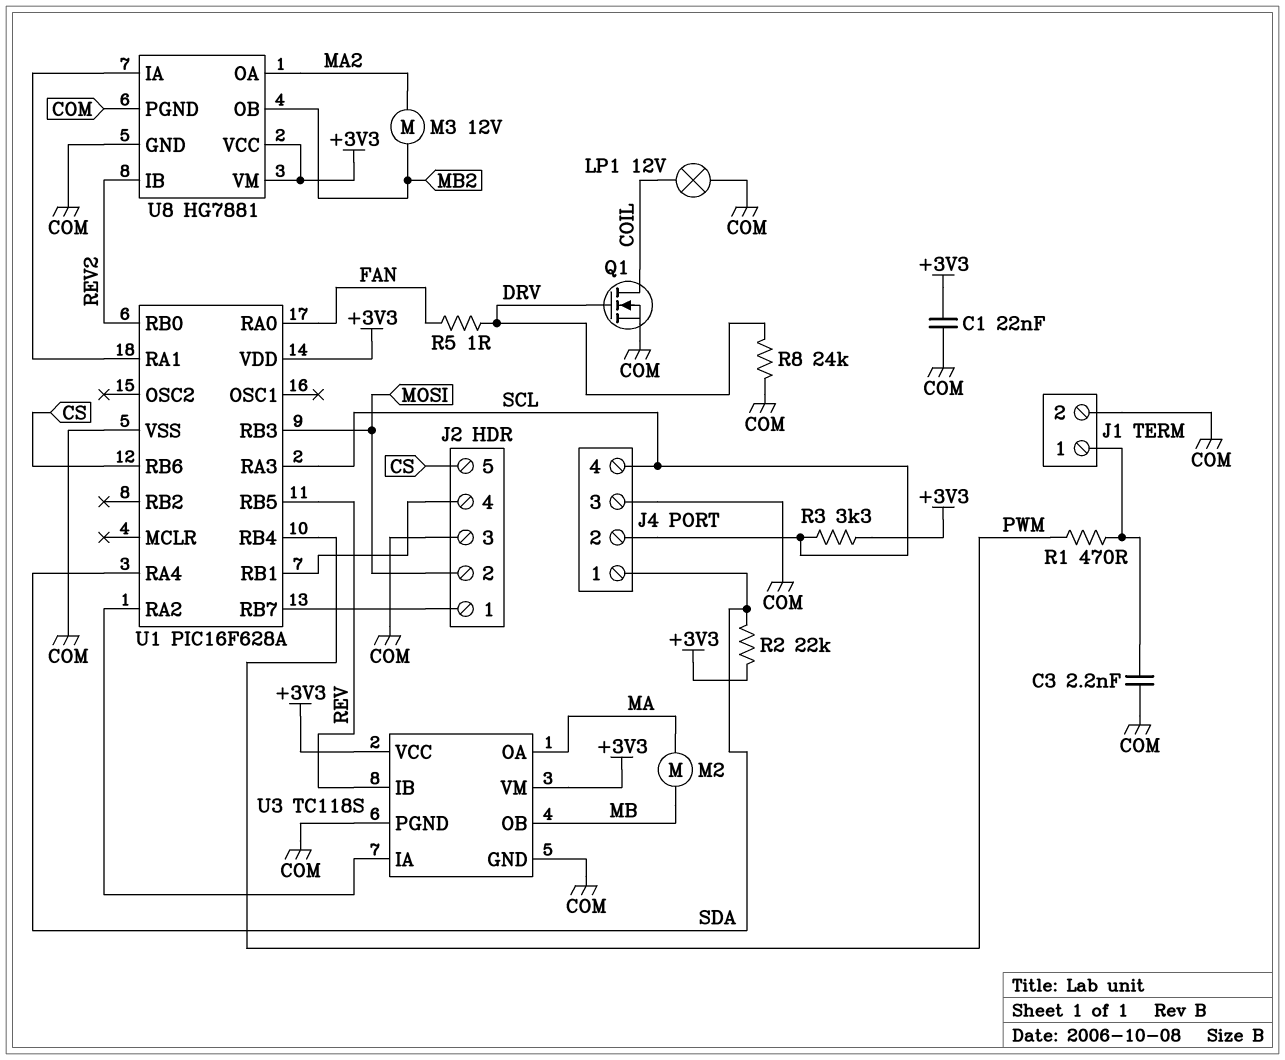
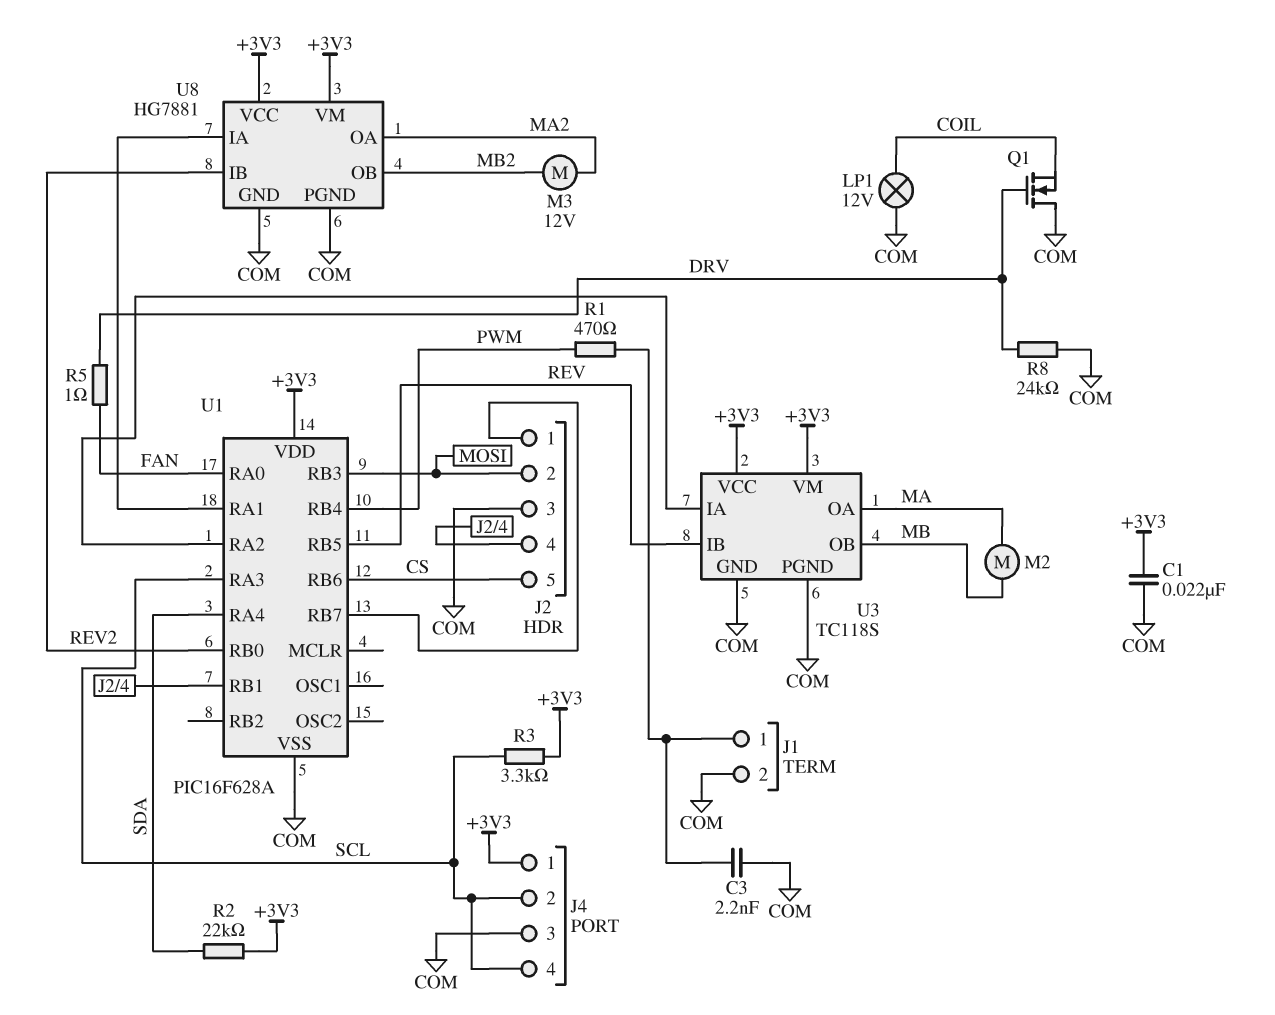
J4 pin 1: SDA -> +3V3
Q1: NMOS (G DRV, D COIL, S COM) -> NMOS (G DRV, D COM, S COIL)

